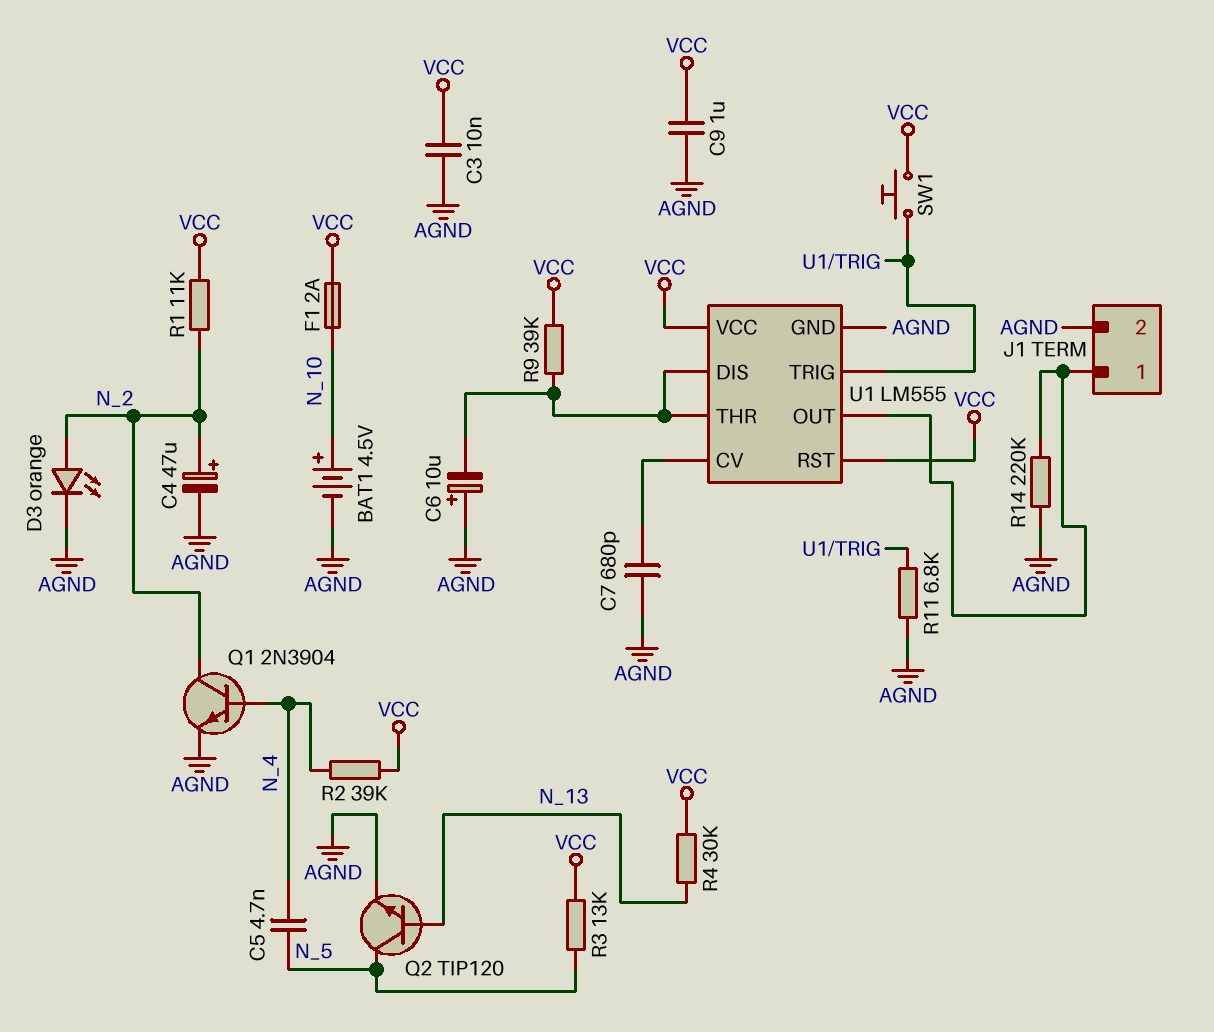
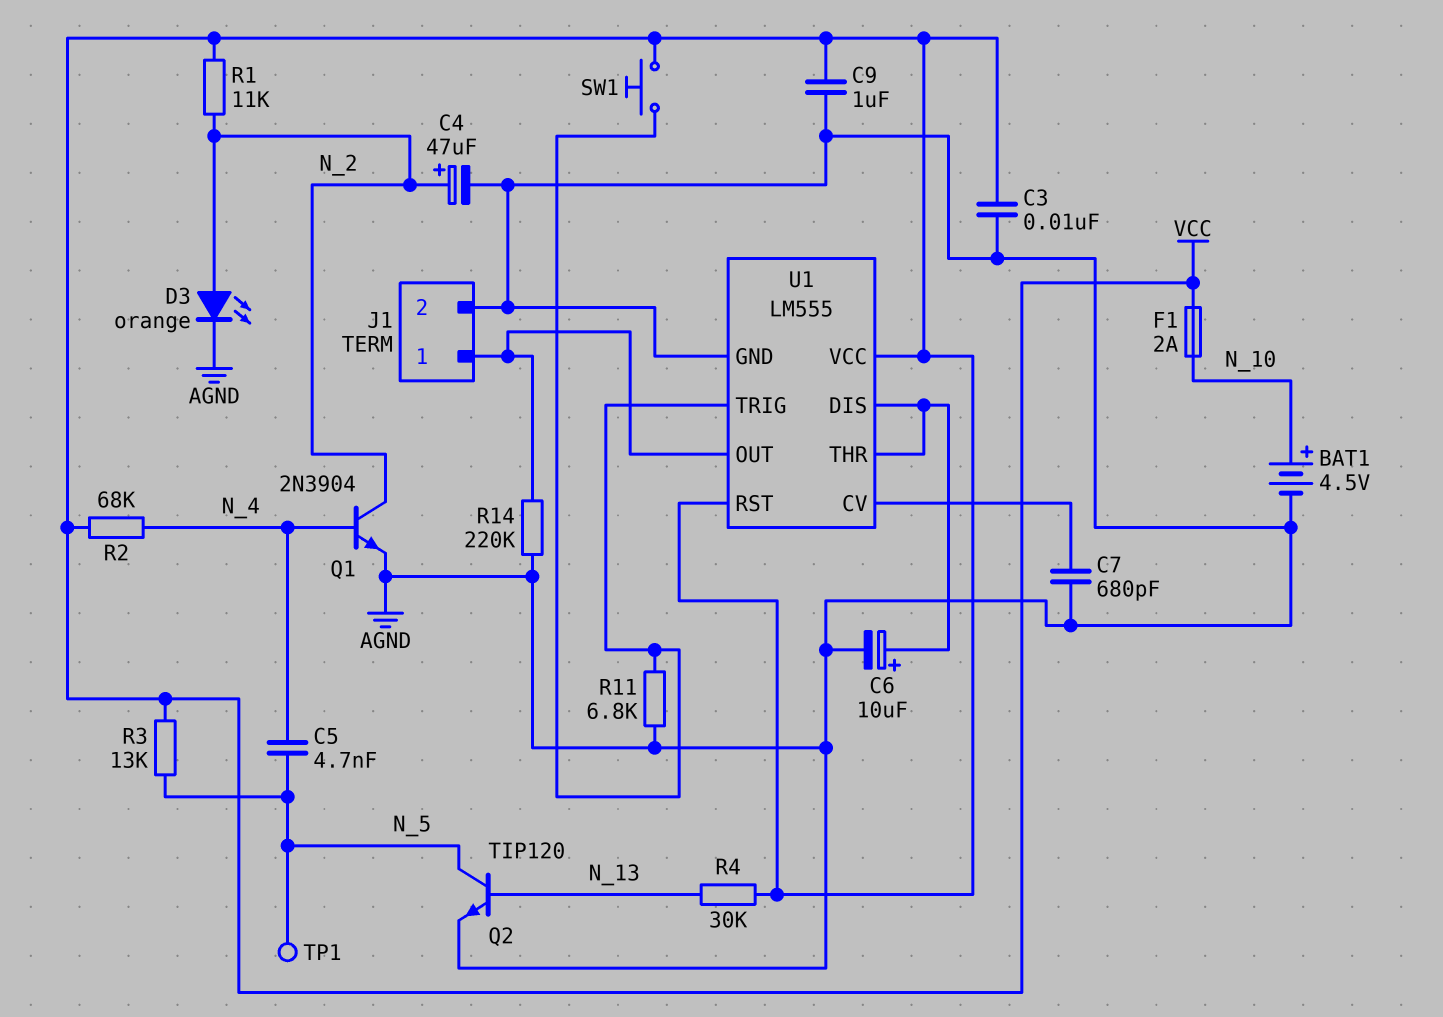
C6: 10uF (plus AGND, minus U1/DIS) -> 10uF (plus U1/DIS, minus AGND)
R2: 39k (N_4, VCC) -> 68k (N_4, VCC)
R9: 39k (U1/DIS, VCC) -> none
TP1: none -> test point (N_5)

